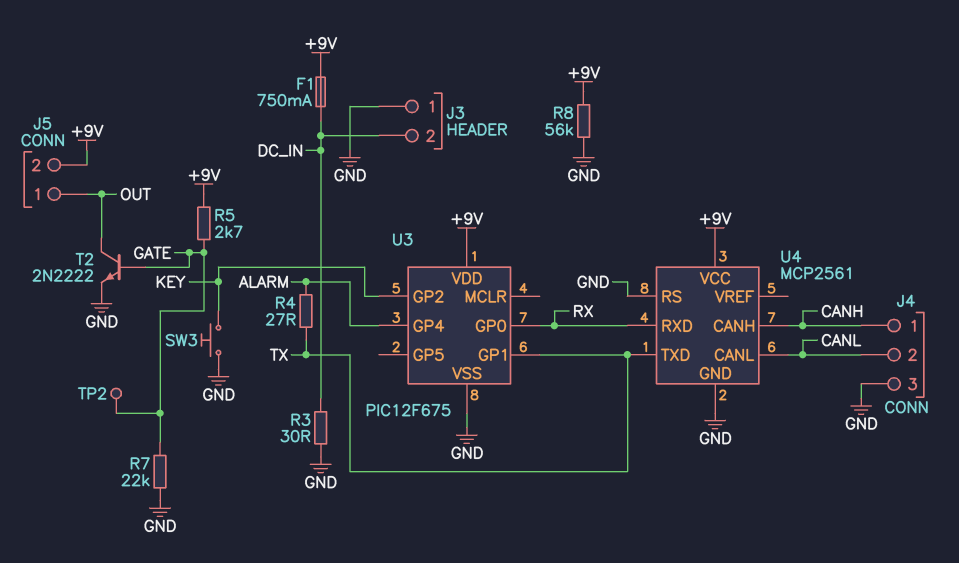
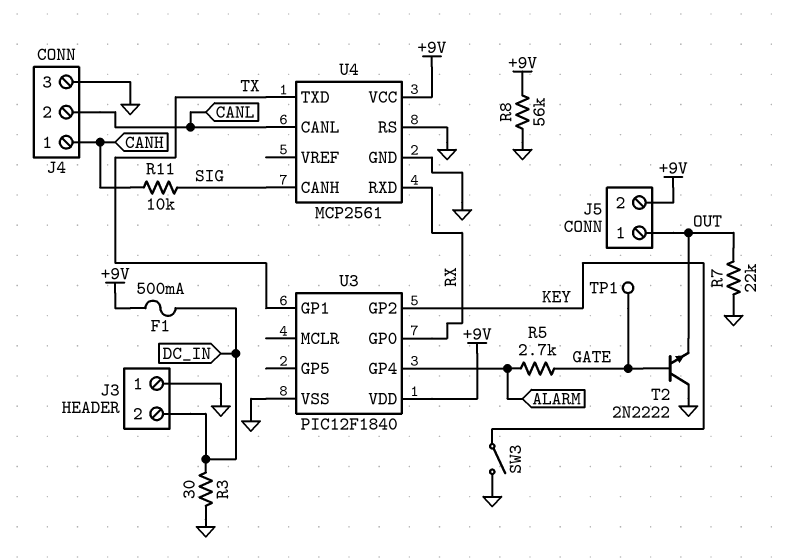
F1: 750mA (+9V, DC_IN) -> 500mA (+9V, DC_IN)
R4: 27 (ALARM, TX) -> none
R5: 2.7k (+9V, GATE) -> 2.7k (ALARM, GATE)
R7: 22k (GATE, GND) -> 22k (GND, OUT)
R11: none -> 10k (CANH, SIG)
SW3: button (GND, KEY) -> switch (GND, KEY)
T2: NPN 2N2222 (B GATE, C OUT, E GND) -> NPN 2N2222 (B GATE, C GND, E OUT)
TP1: none -> test point (GATE)
TP2: test point (GATE) -> none
U3: PIC12F675 -> PIC12F1840
U4 pin CANH: CANH -> SIG

